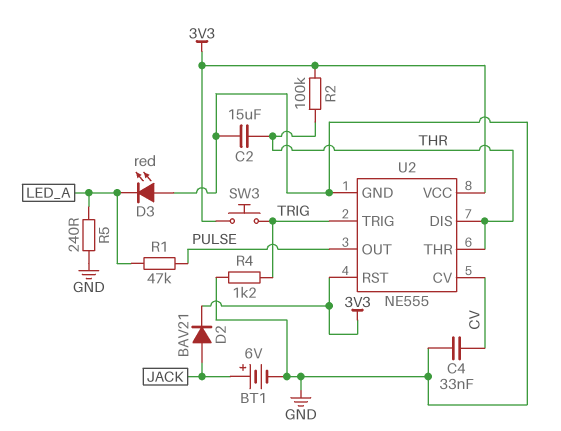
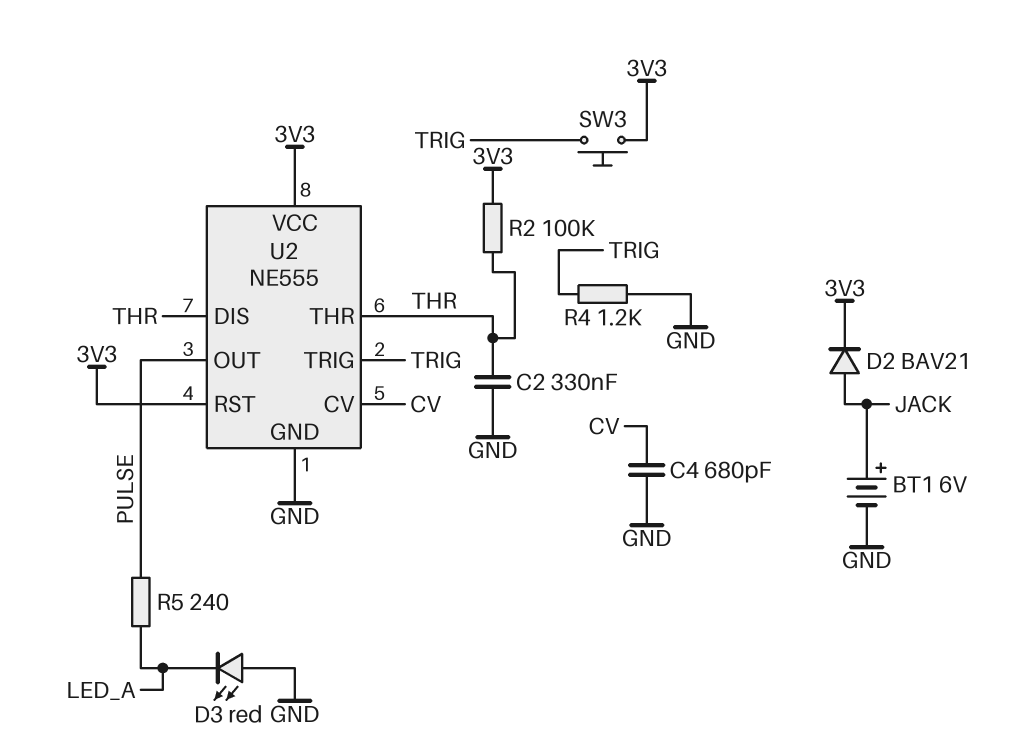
C2: 15uF (GND, THR) -> 330nF (GND, THR)
C4: 33nF (CV, GND) -> 680pF (CV, GND)
R1: 47k (LED_A, PULSE) -> none
R5: 240 (GND, LED_A) -> 240 (LED_A, PULSE)

